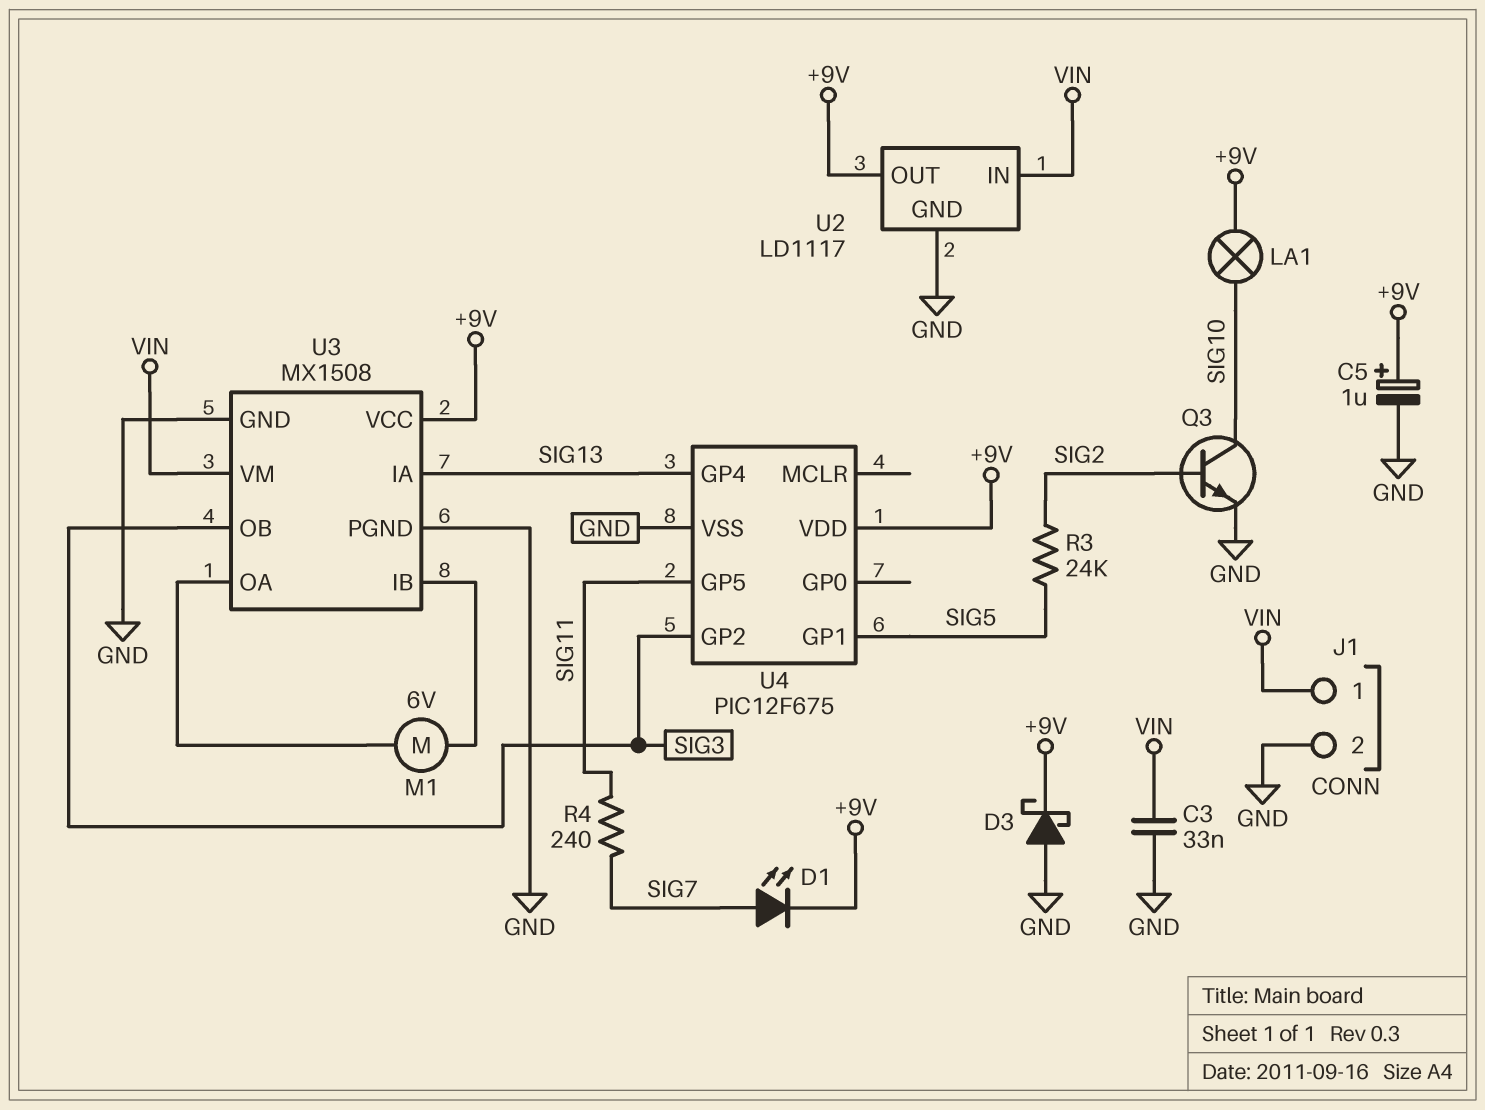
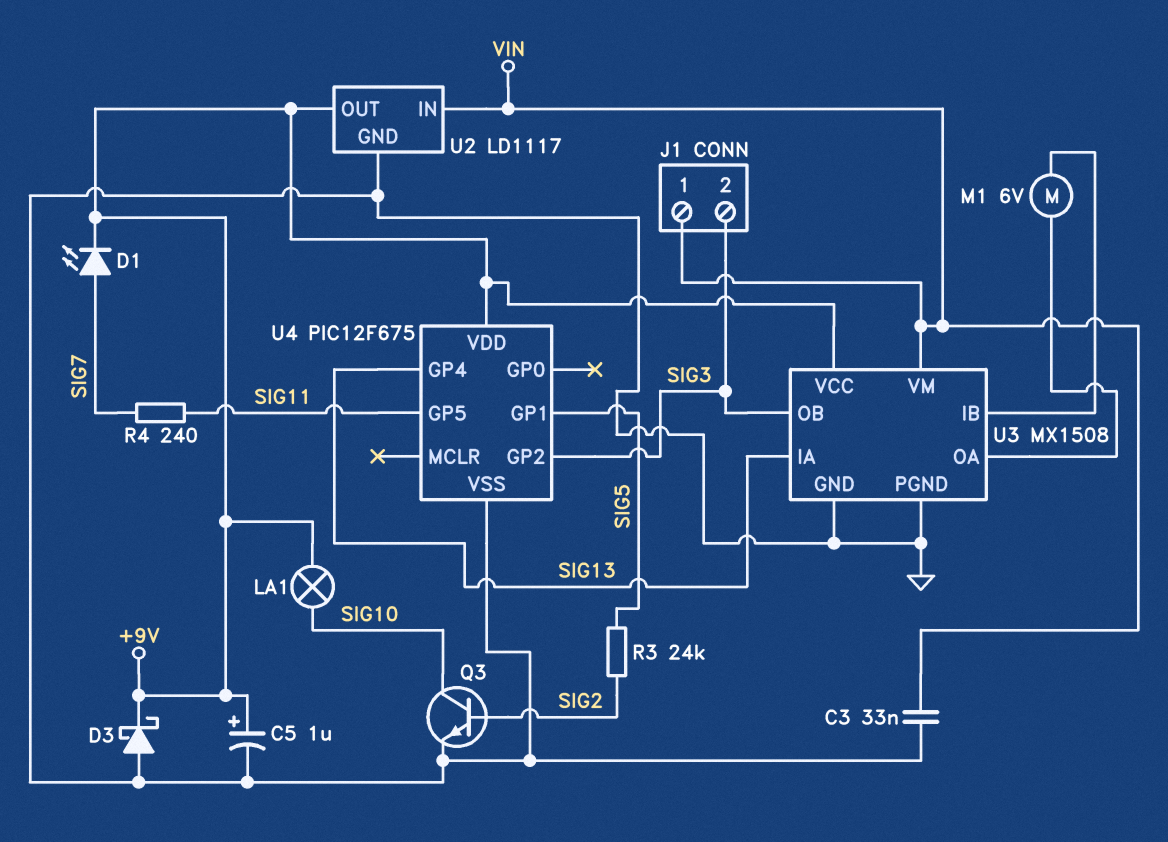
J1 pin 2: GND -> SIG3

